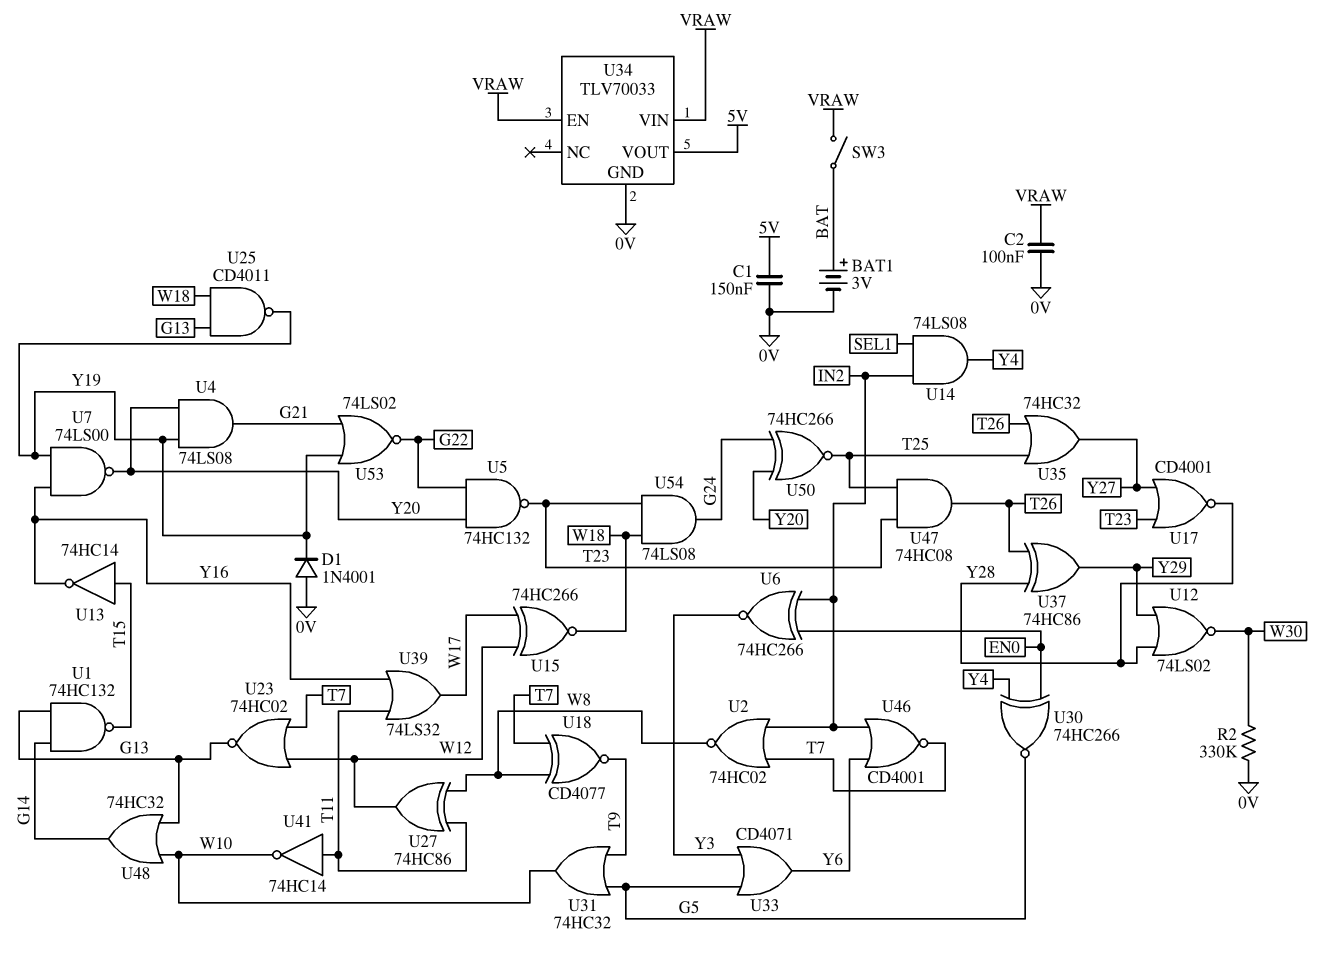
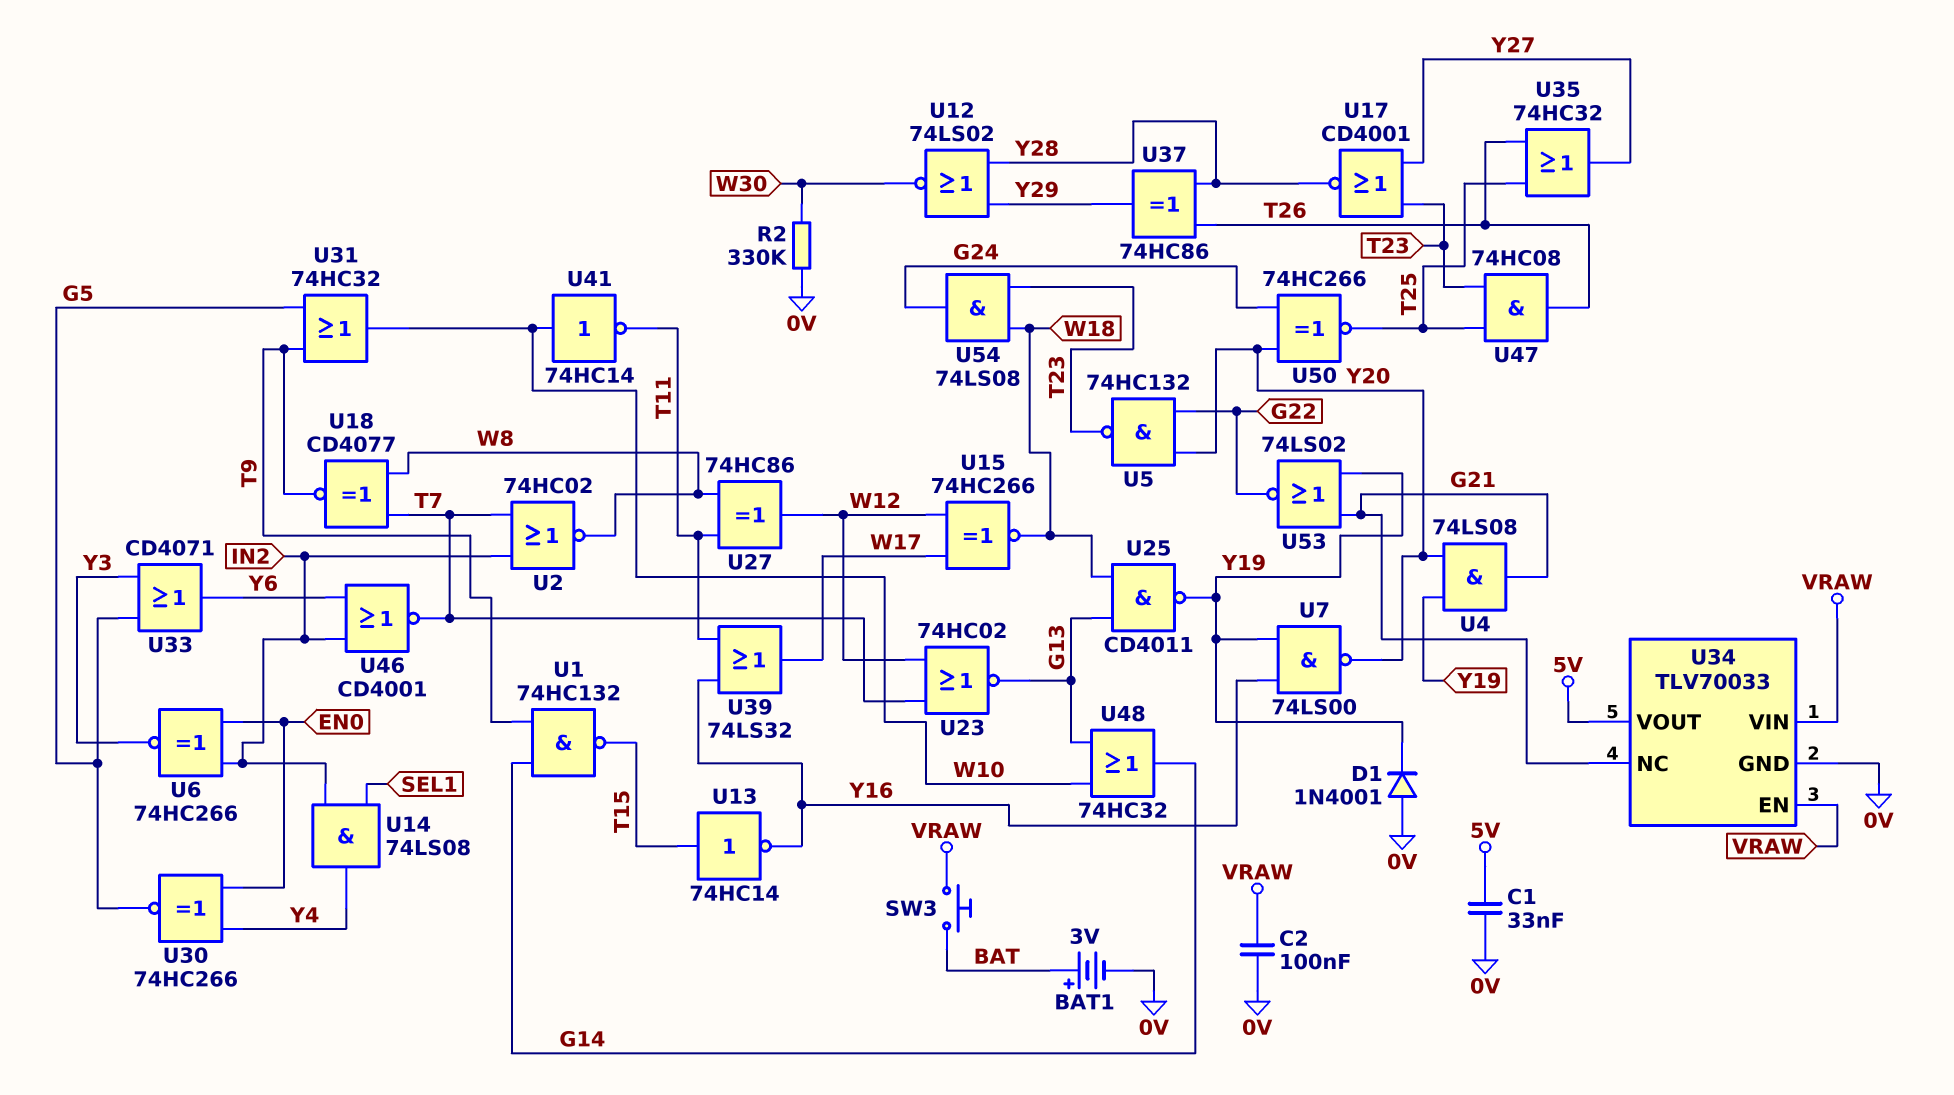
C1: 150nF (0V, 5V) -> 33nF (0V, 5V)
SW3: switch (BAT, VRAW) -> button (BAT, VRAW)
U1: NAND 74HC132 (in G13, in G14, out T15) -> NAND 74HC132 (in G14, in T9, out T15)
U34 pin NC: none -> G21
U41: NOT 74HC14 (in T11, out W10) -> NOT 74HC14 (in W10, out T11)

